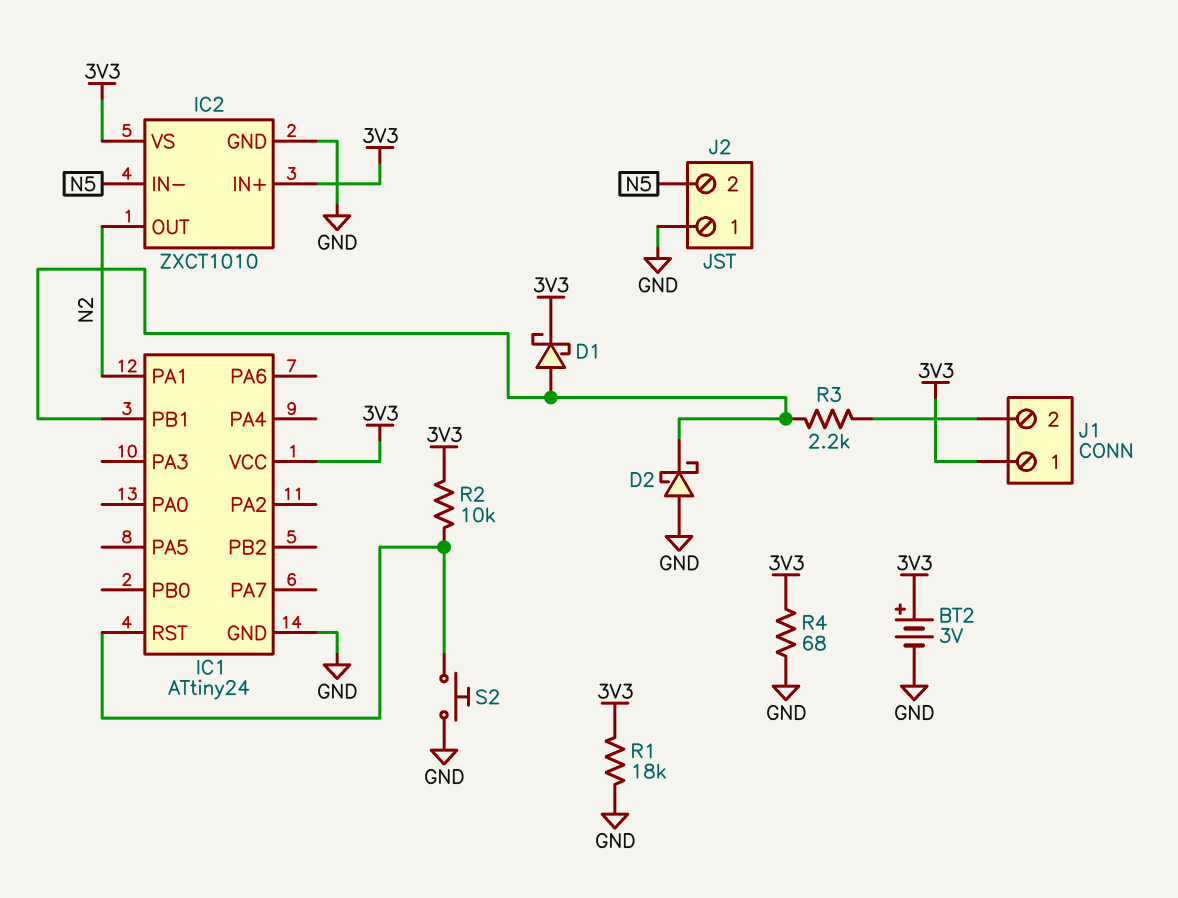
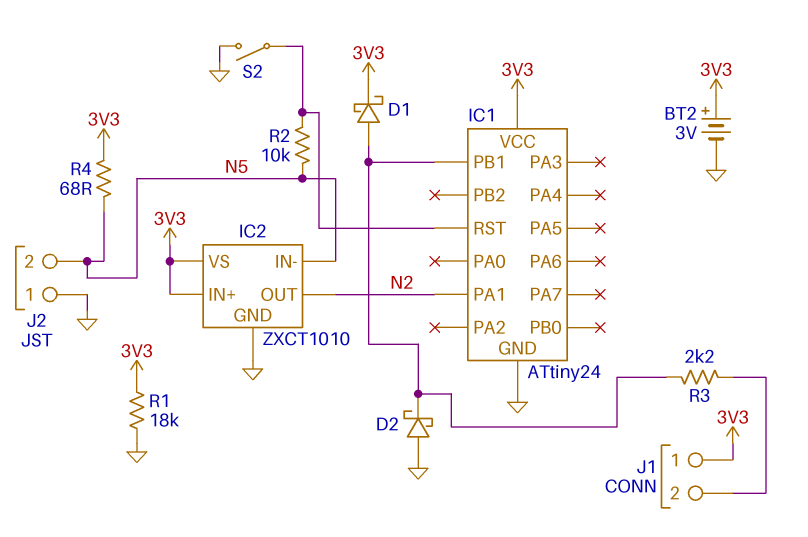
R2: 10k (3V3, IC1/RST) -> 10k (IC1/RST, N5)
R4: 68 (3V3, GND) -> 68 (3V3, N5)
S2: button (GND, IC1/RST) -> switch (GND, IC1/RST)

